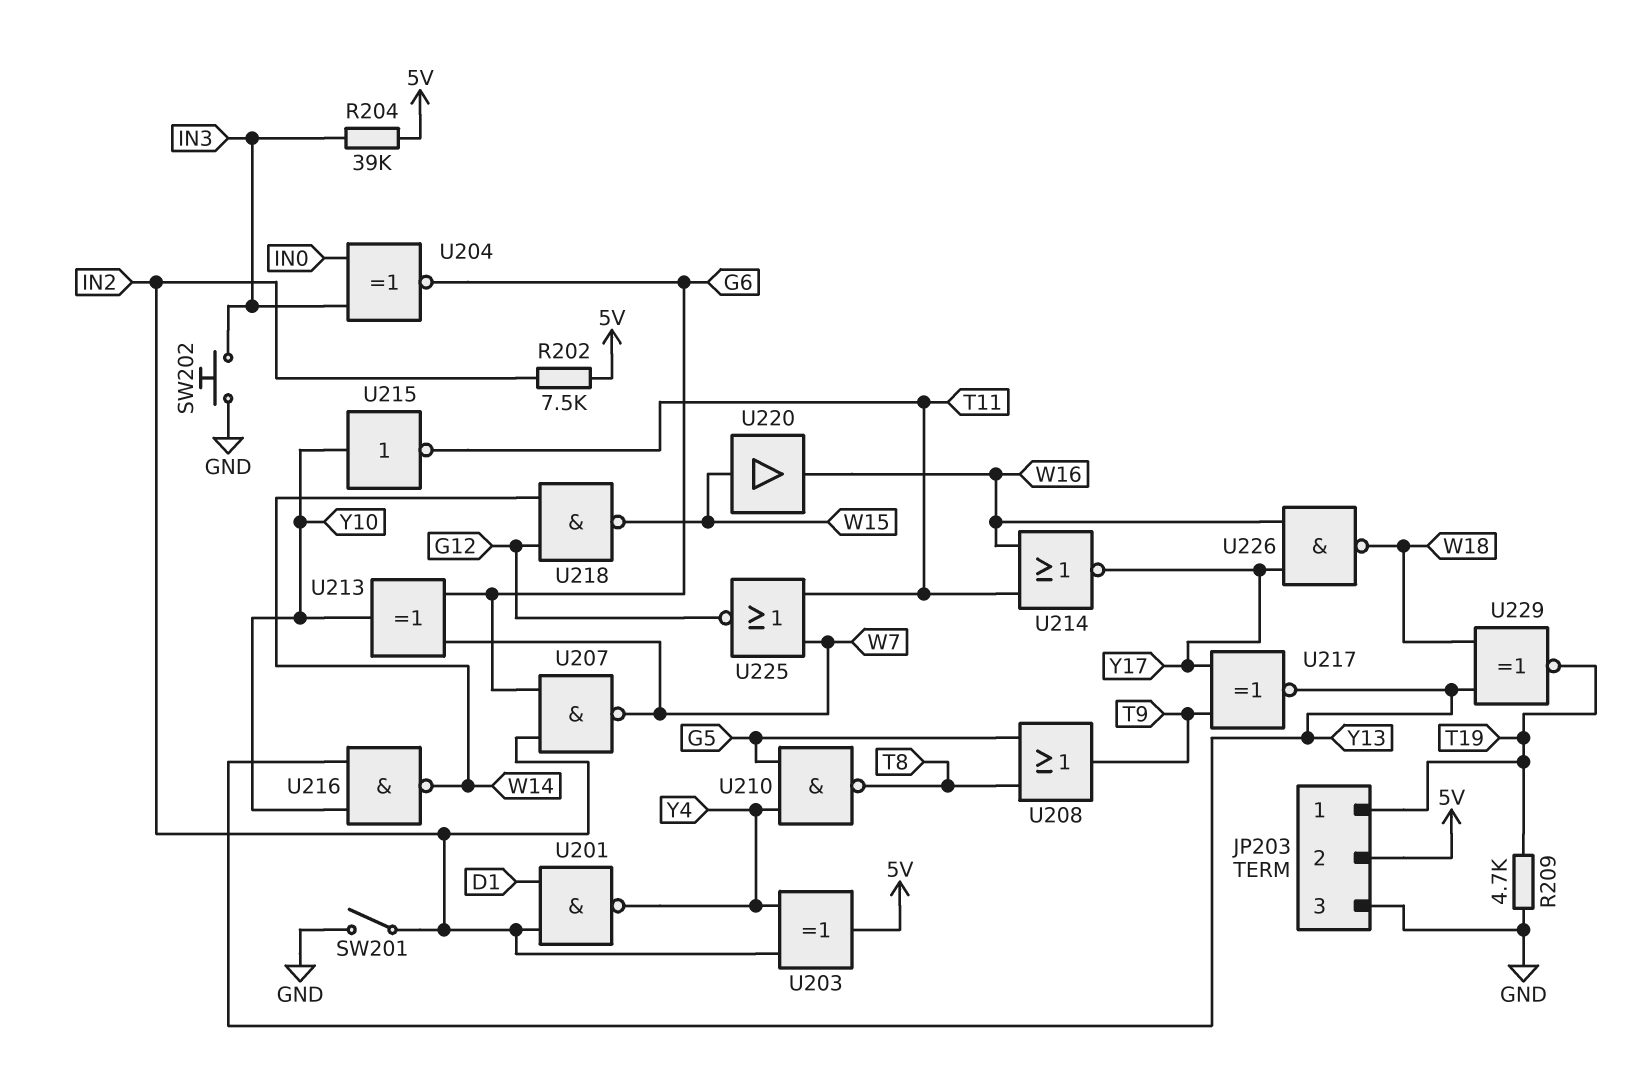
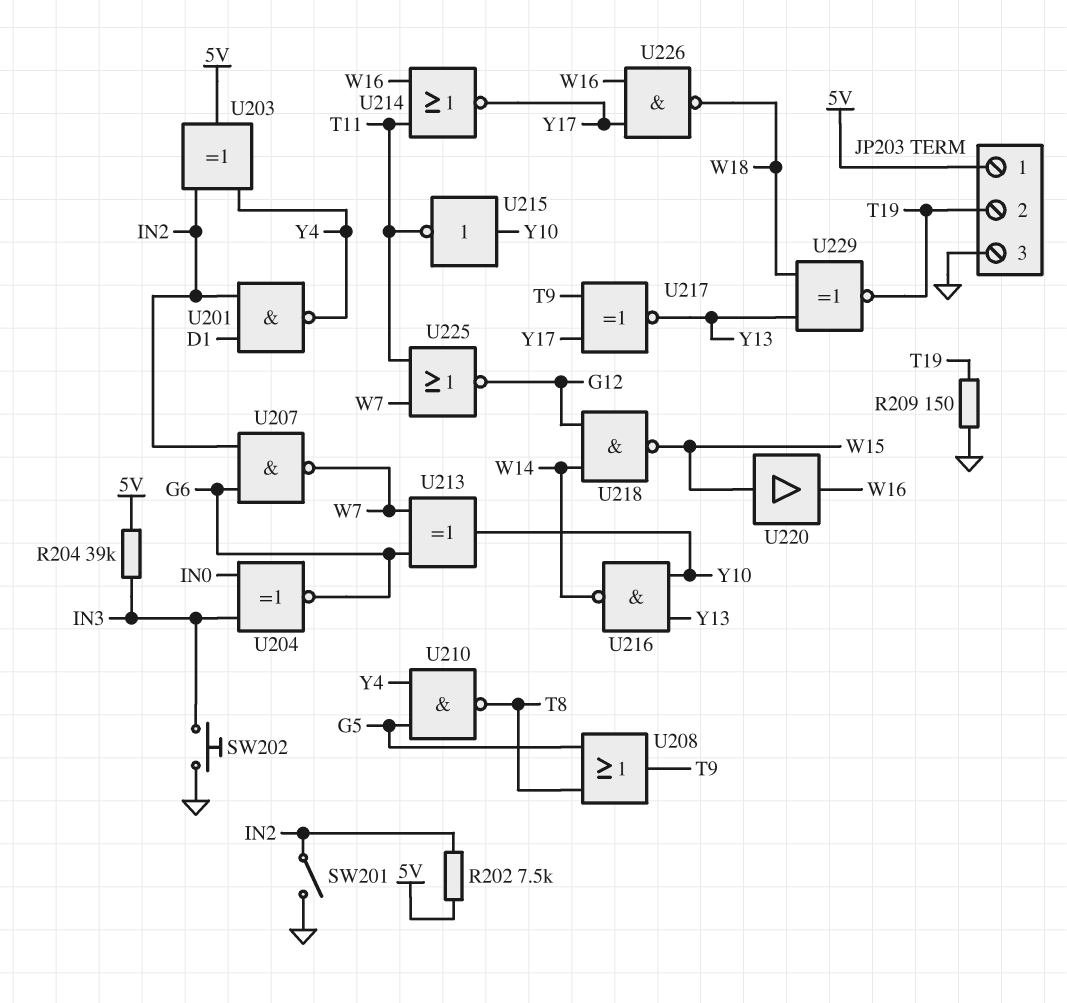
JP203 pin 1: T19 -> 5V
JP203 pin 2: 5V -> T19
R209: 4.7k (GND, T19) -> 150 (GND, T19)

